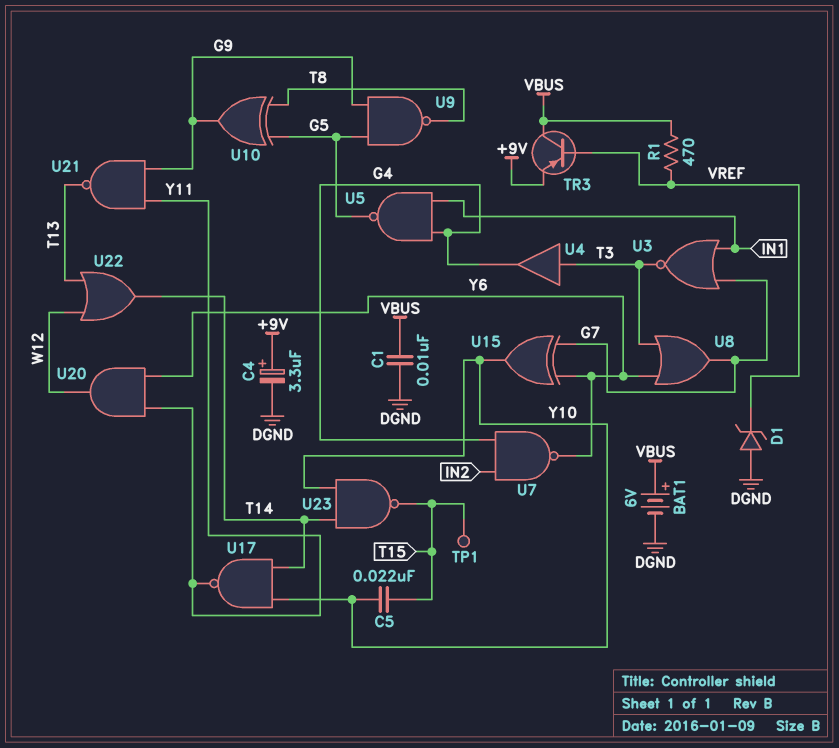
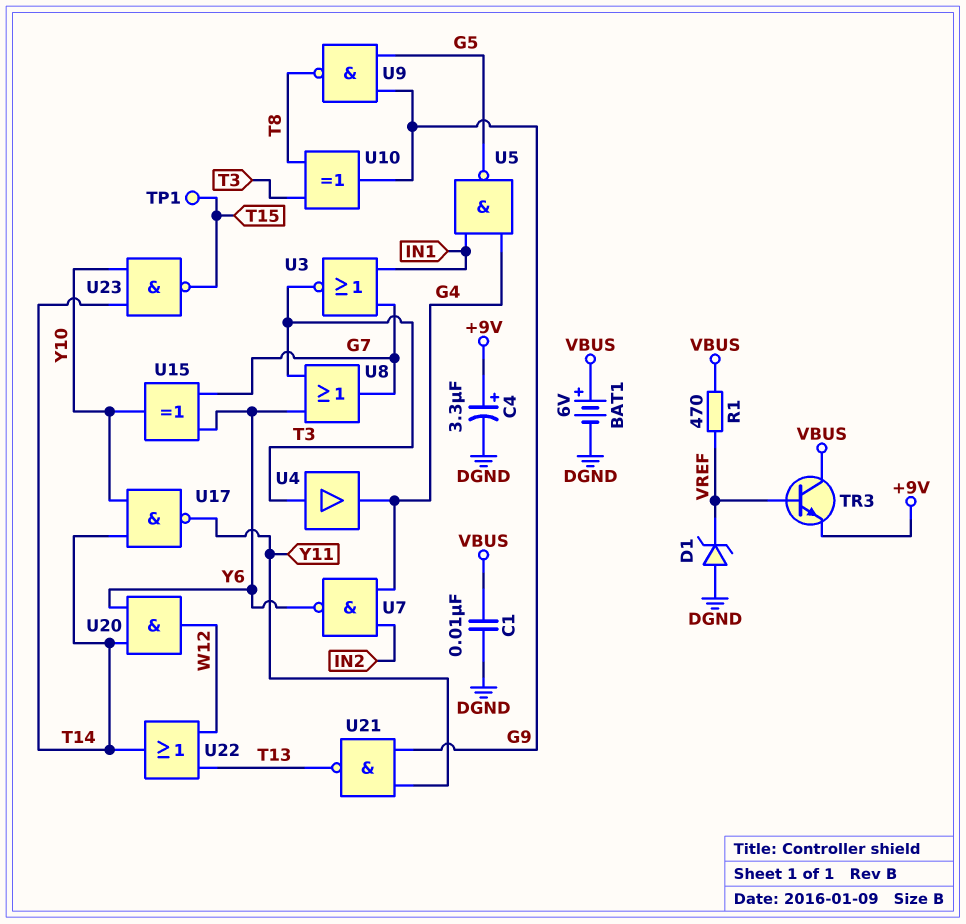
C5: 22nF (T15, Y10) -> none
TR3: PNP (B VREF, C VBUS, E +9V) -> NPN (B VREF, C VBUS, E +9V)
U10: XOR (in G5, in T8, out G9) -> XOR (in T3, in T8, out G9)
U20: AND (in Y6, in Y11, out W12) -> AND (in T14, in Y6, out W12)

